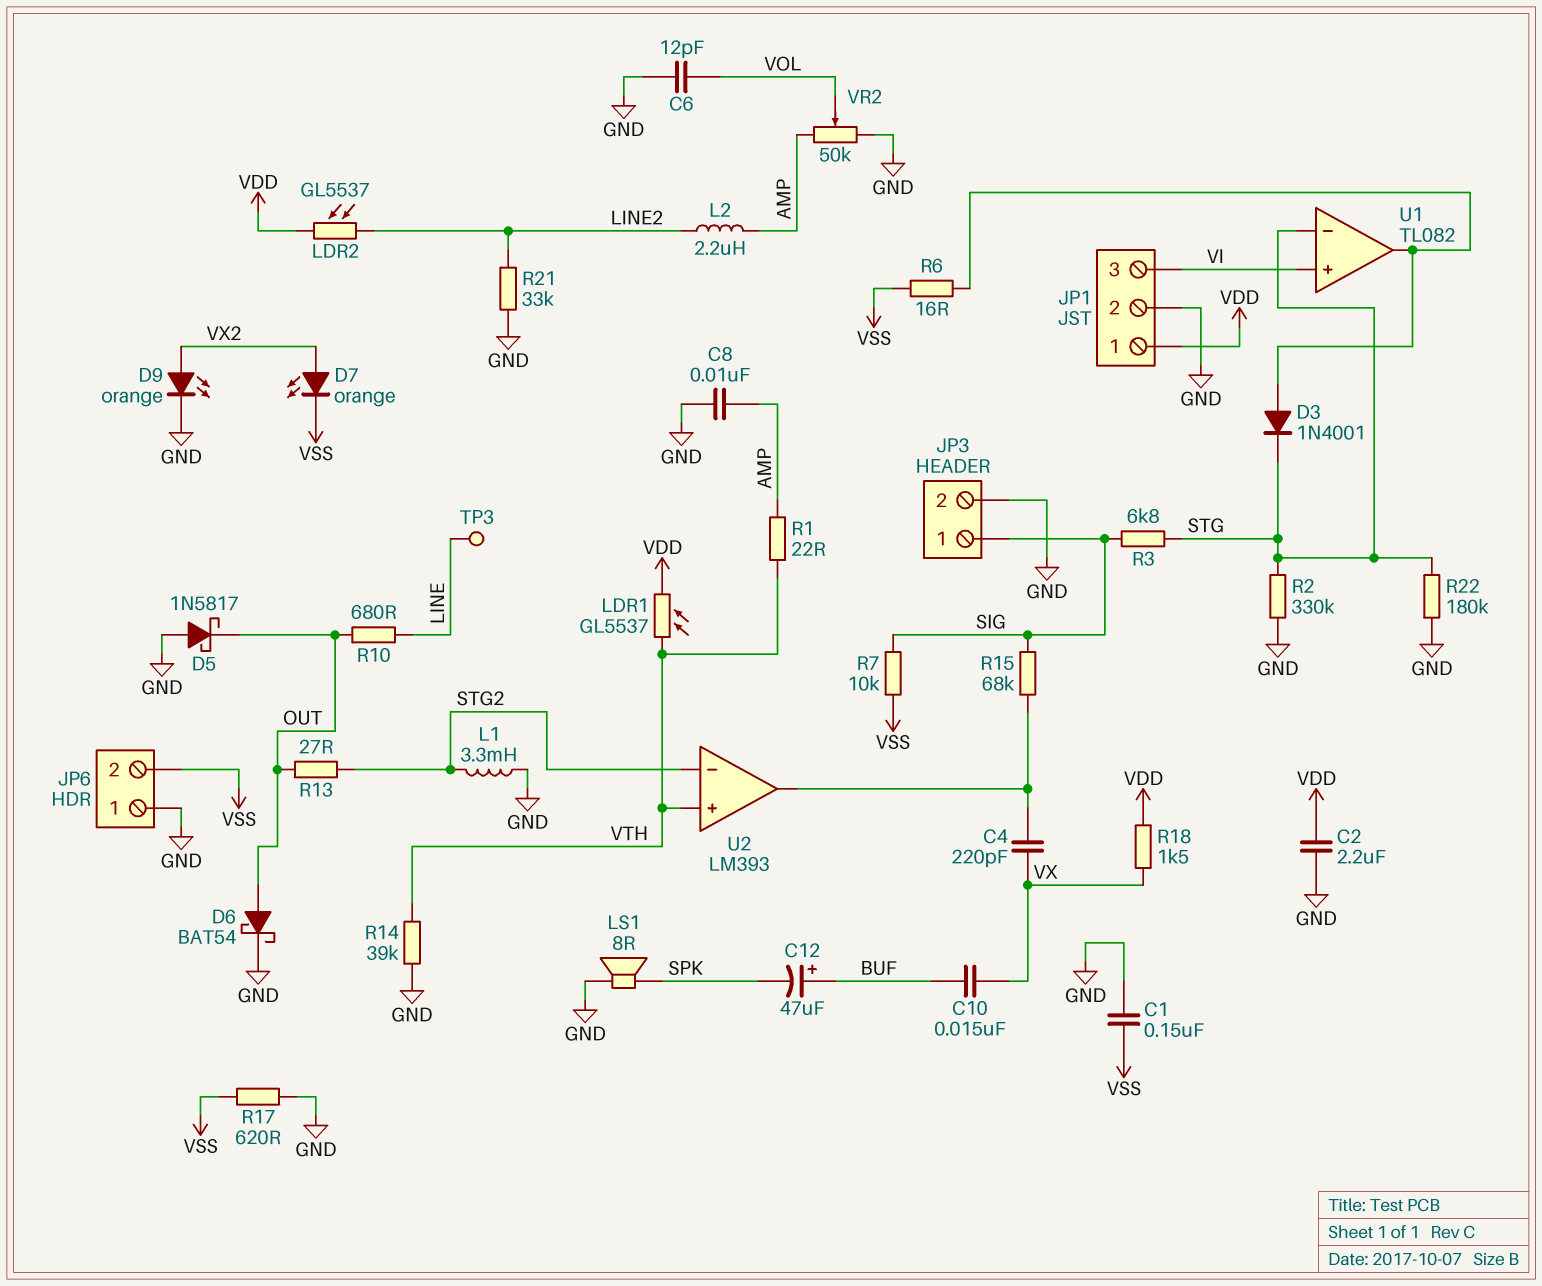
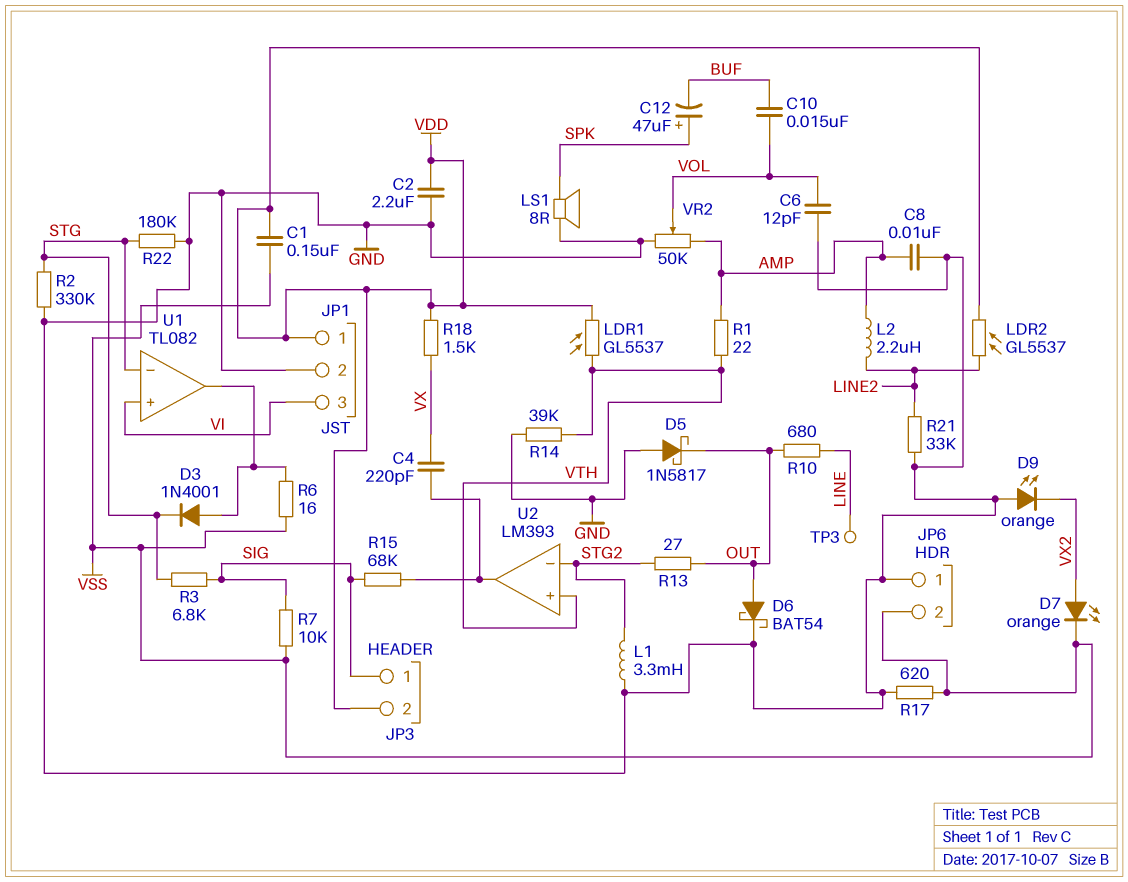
C1: 150nF (GND, VSS) -> 150nF (VDD, VSS)
C10: 15nF (BUF, VX) -> 15nF (BUF, VOL)
C12: 47uF (plus BUF, minus SPK) -> 47uF (plus SPK, minus BUF)
D9: LED orange (A VX2, K GND) -> LED orange (A GND, K VX2)
JP3 pin 2: GND -> VDD

